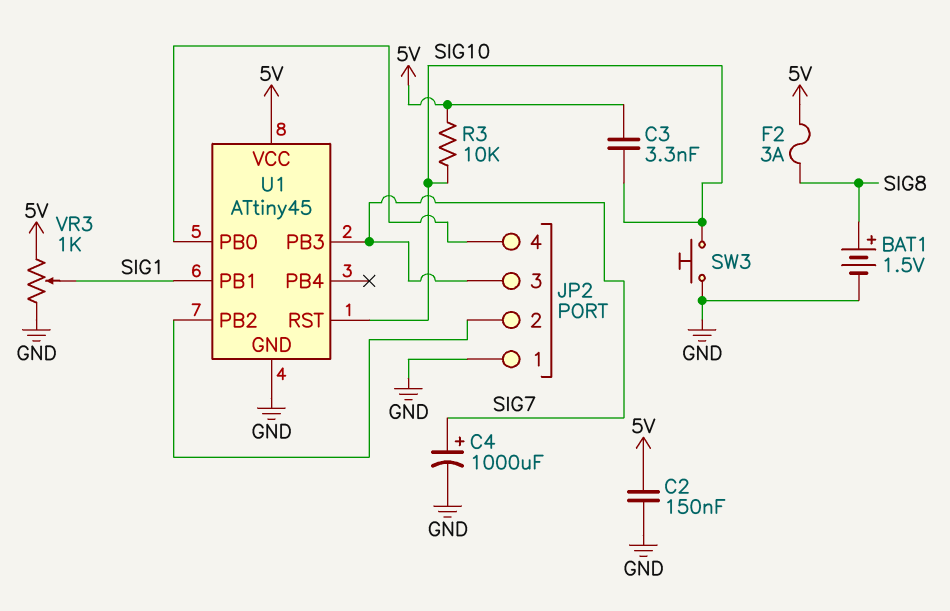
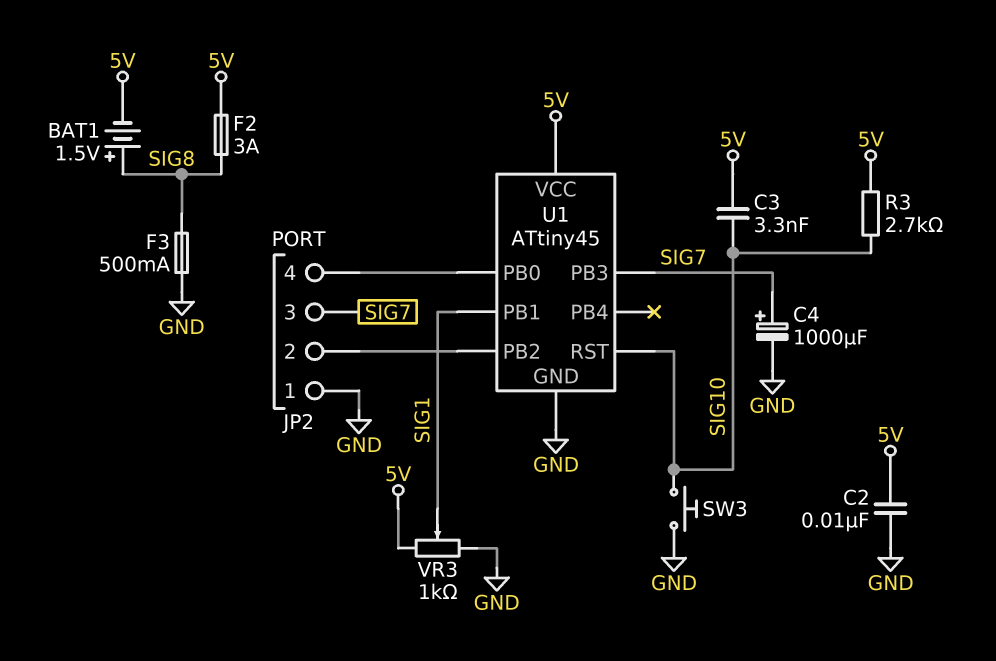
BAT1: 1.5V (plus SIG8, minus GND) -> 1.5V (plus SIG8, minus 5V)
C2: 150nF (5V, GND) -> 10nF (5V, GND)
F3: none -> 500mA (GND, SIG8)
R3: 10k (5V, SIG10) -> 2.7k (5V, SIG10)

